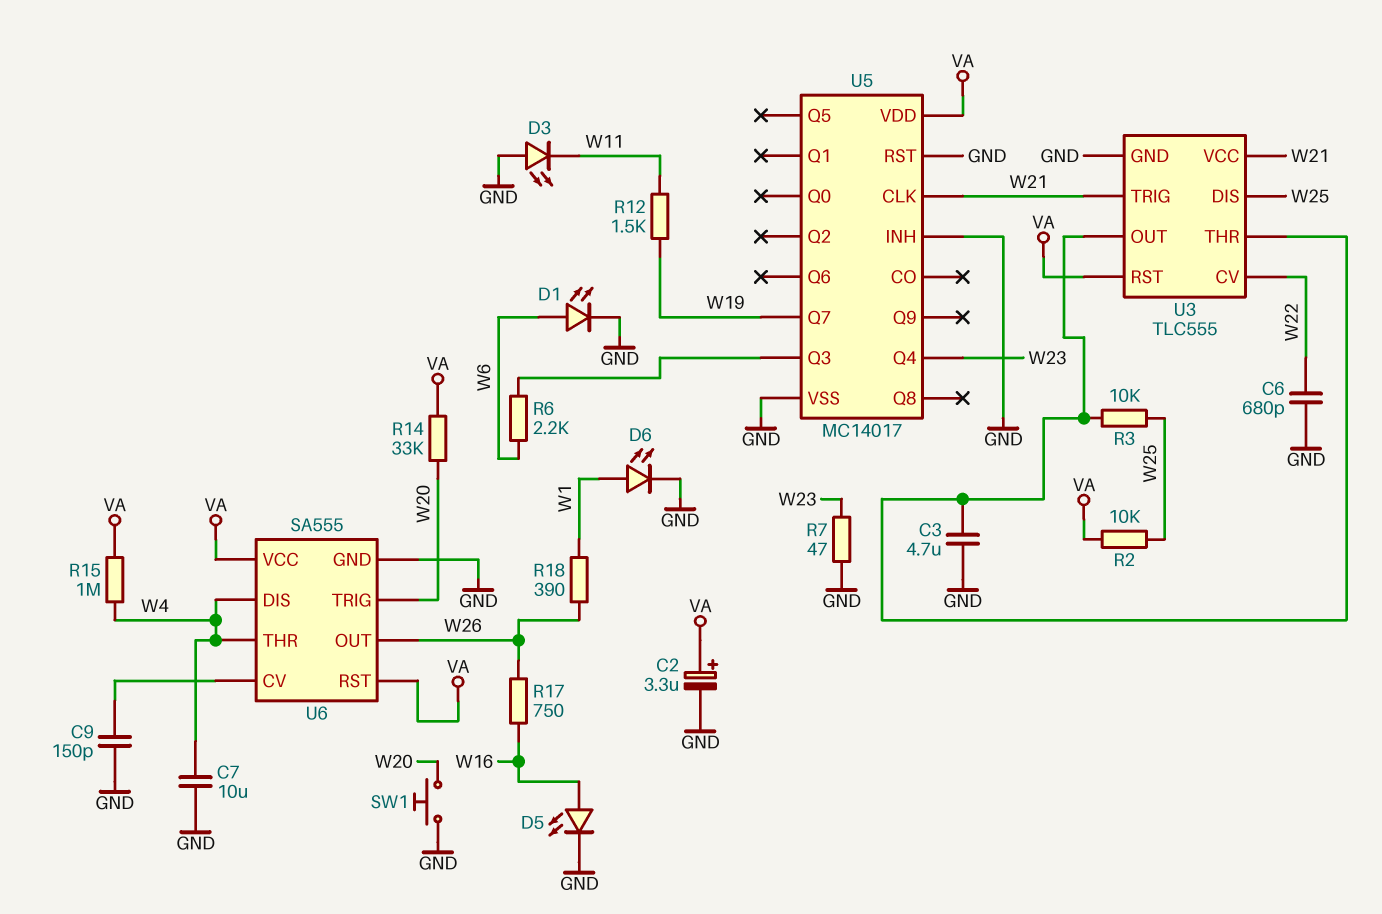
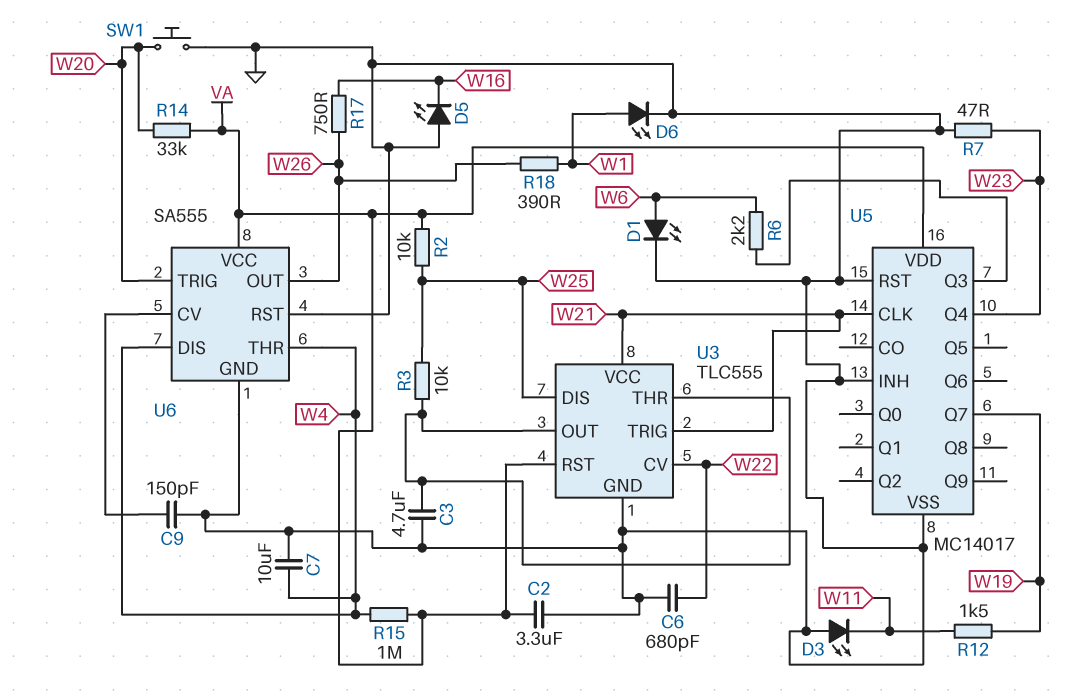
C2: 3.3uF (plus VA, minus GND) -> 3.3uF (GND, VA)
D5: LED (A W16, K GND) -> LED (A GND, K W16)
U6 pin RST: VA -> GND

